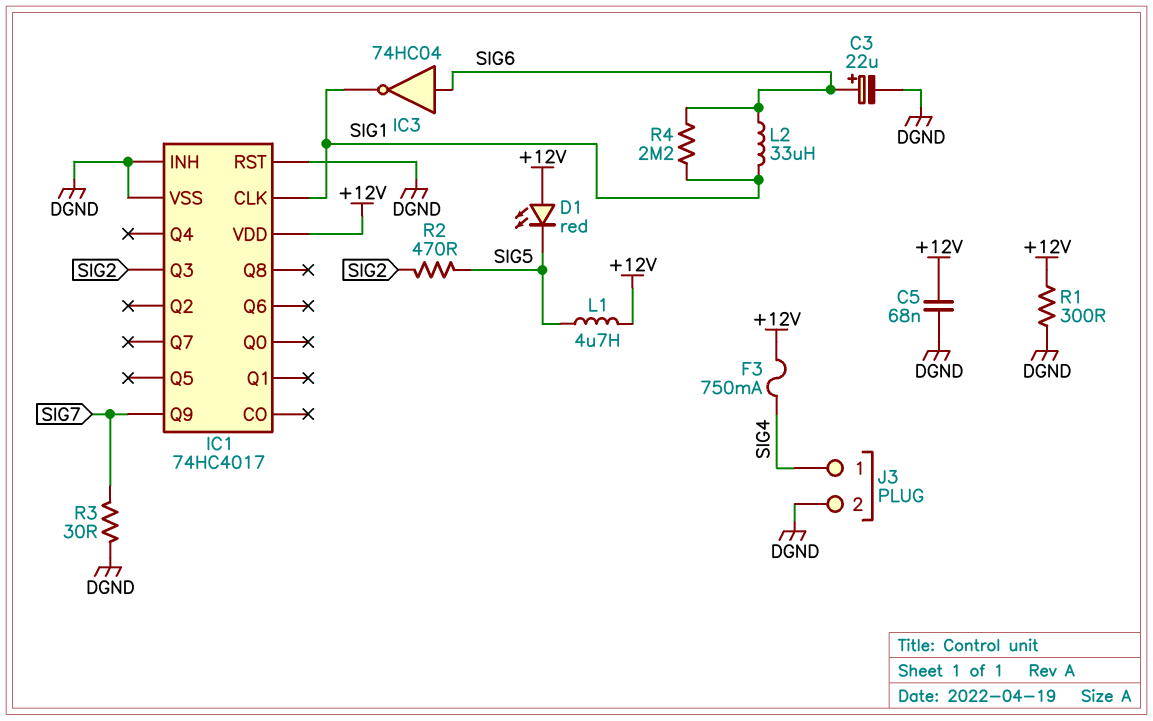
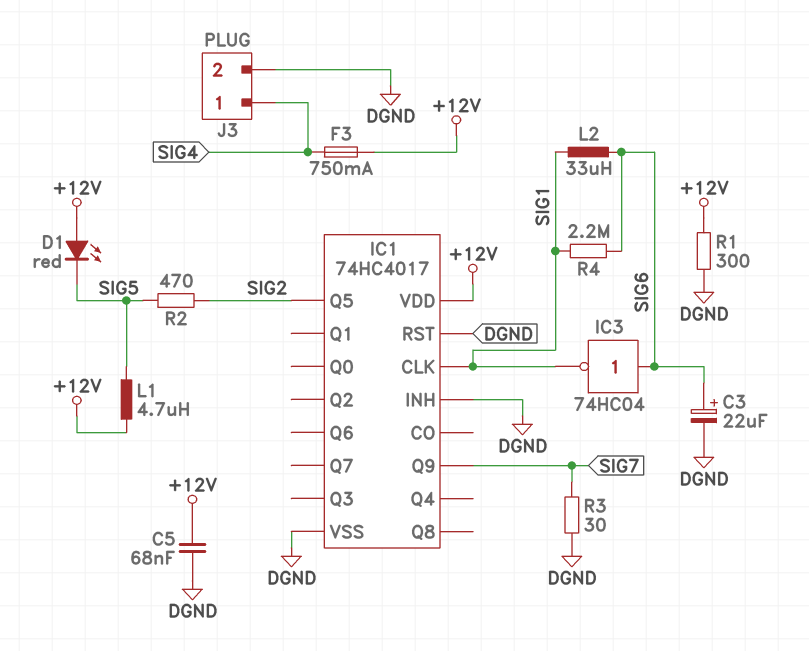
IC1 pin Q3: SIG2 -> none
IC1 pin Q5: none -> SIG2

